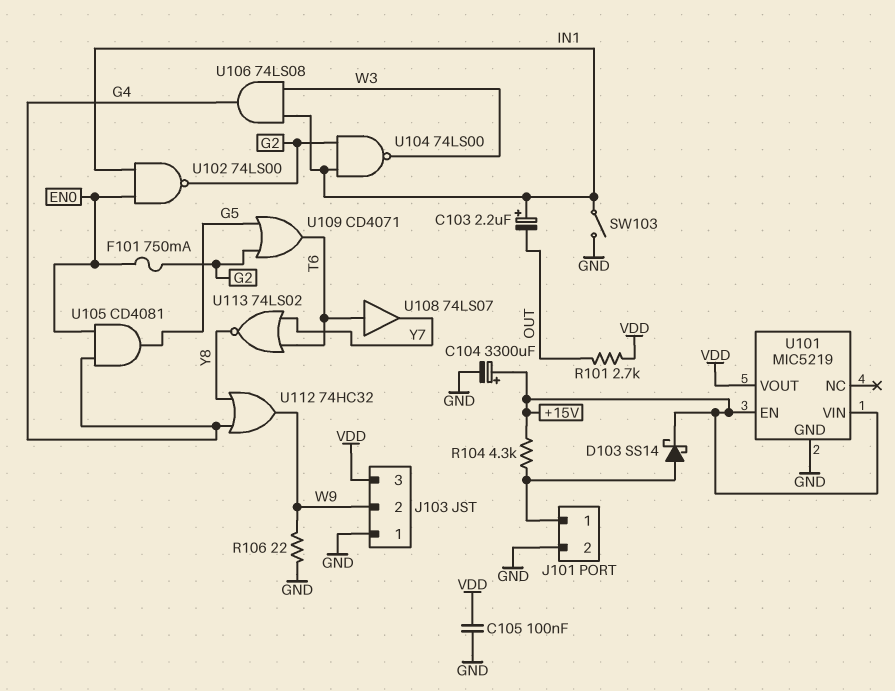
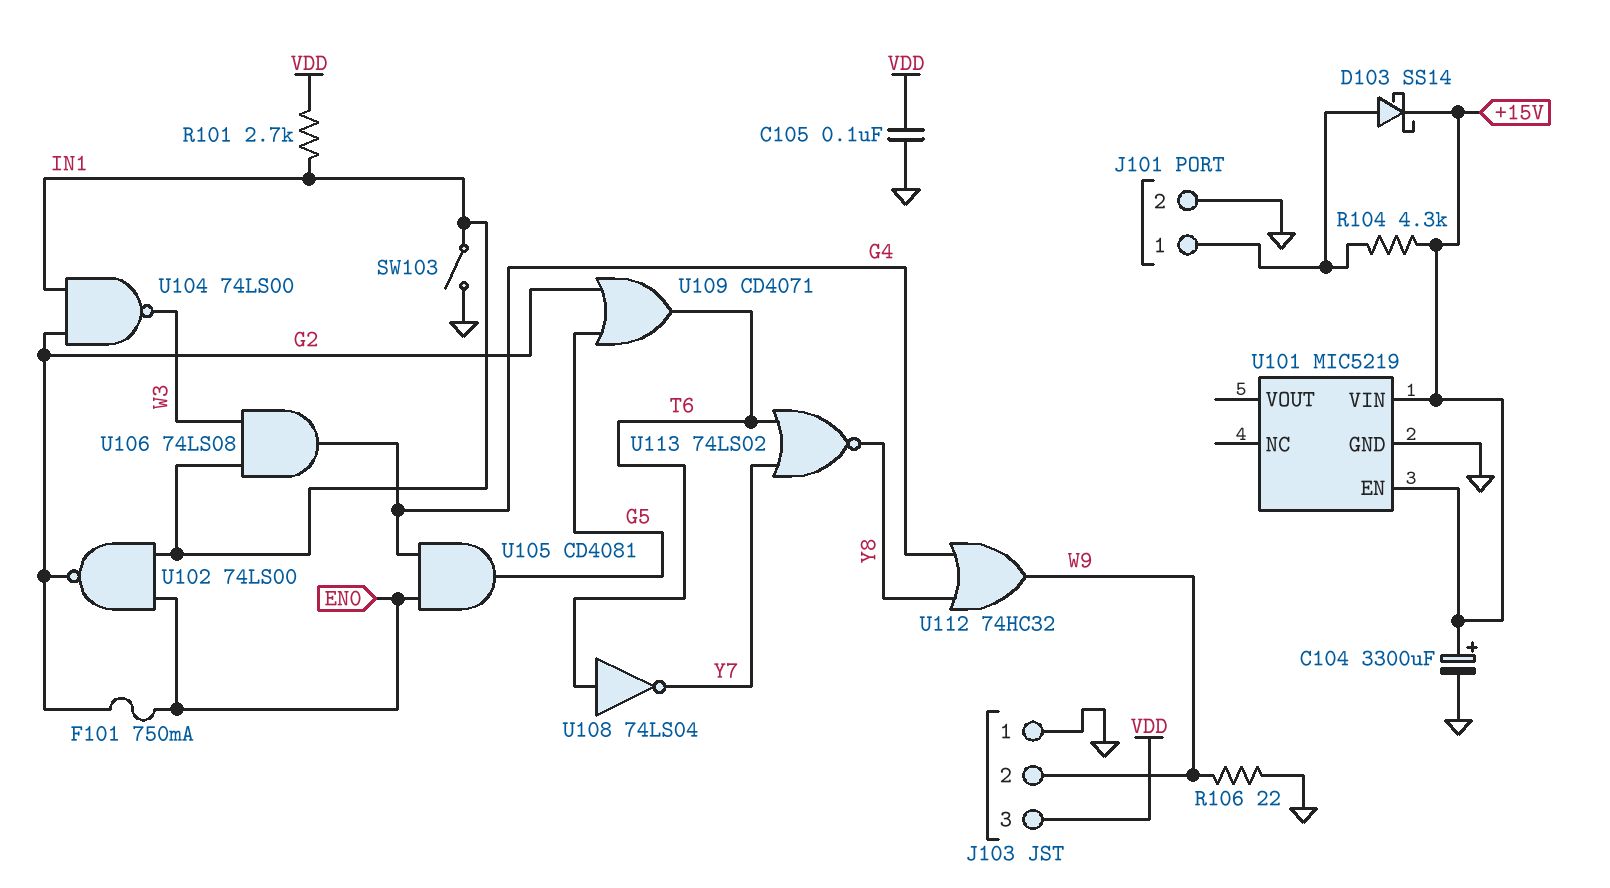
C103: 2.2uF (plus IN1, minus OUT) -> none
R101: 2.7k (OUT, VDD) -> 2.7k (IN1, VDD)
U101 pin VOUT: VDD -> none
U108: buffer 74LS07 (in T6, out Y7) -> NOT 74LS04 (in T6, out Y7)

